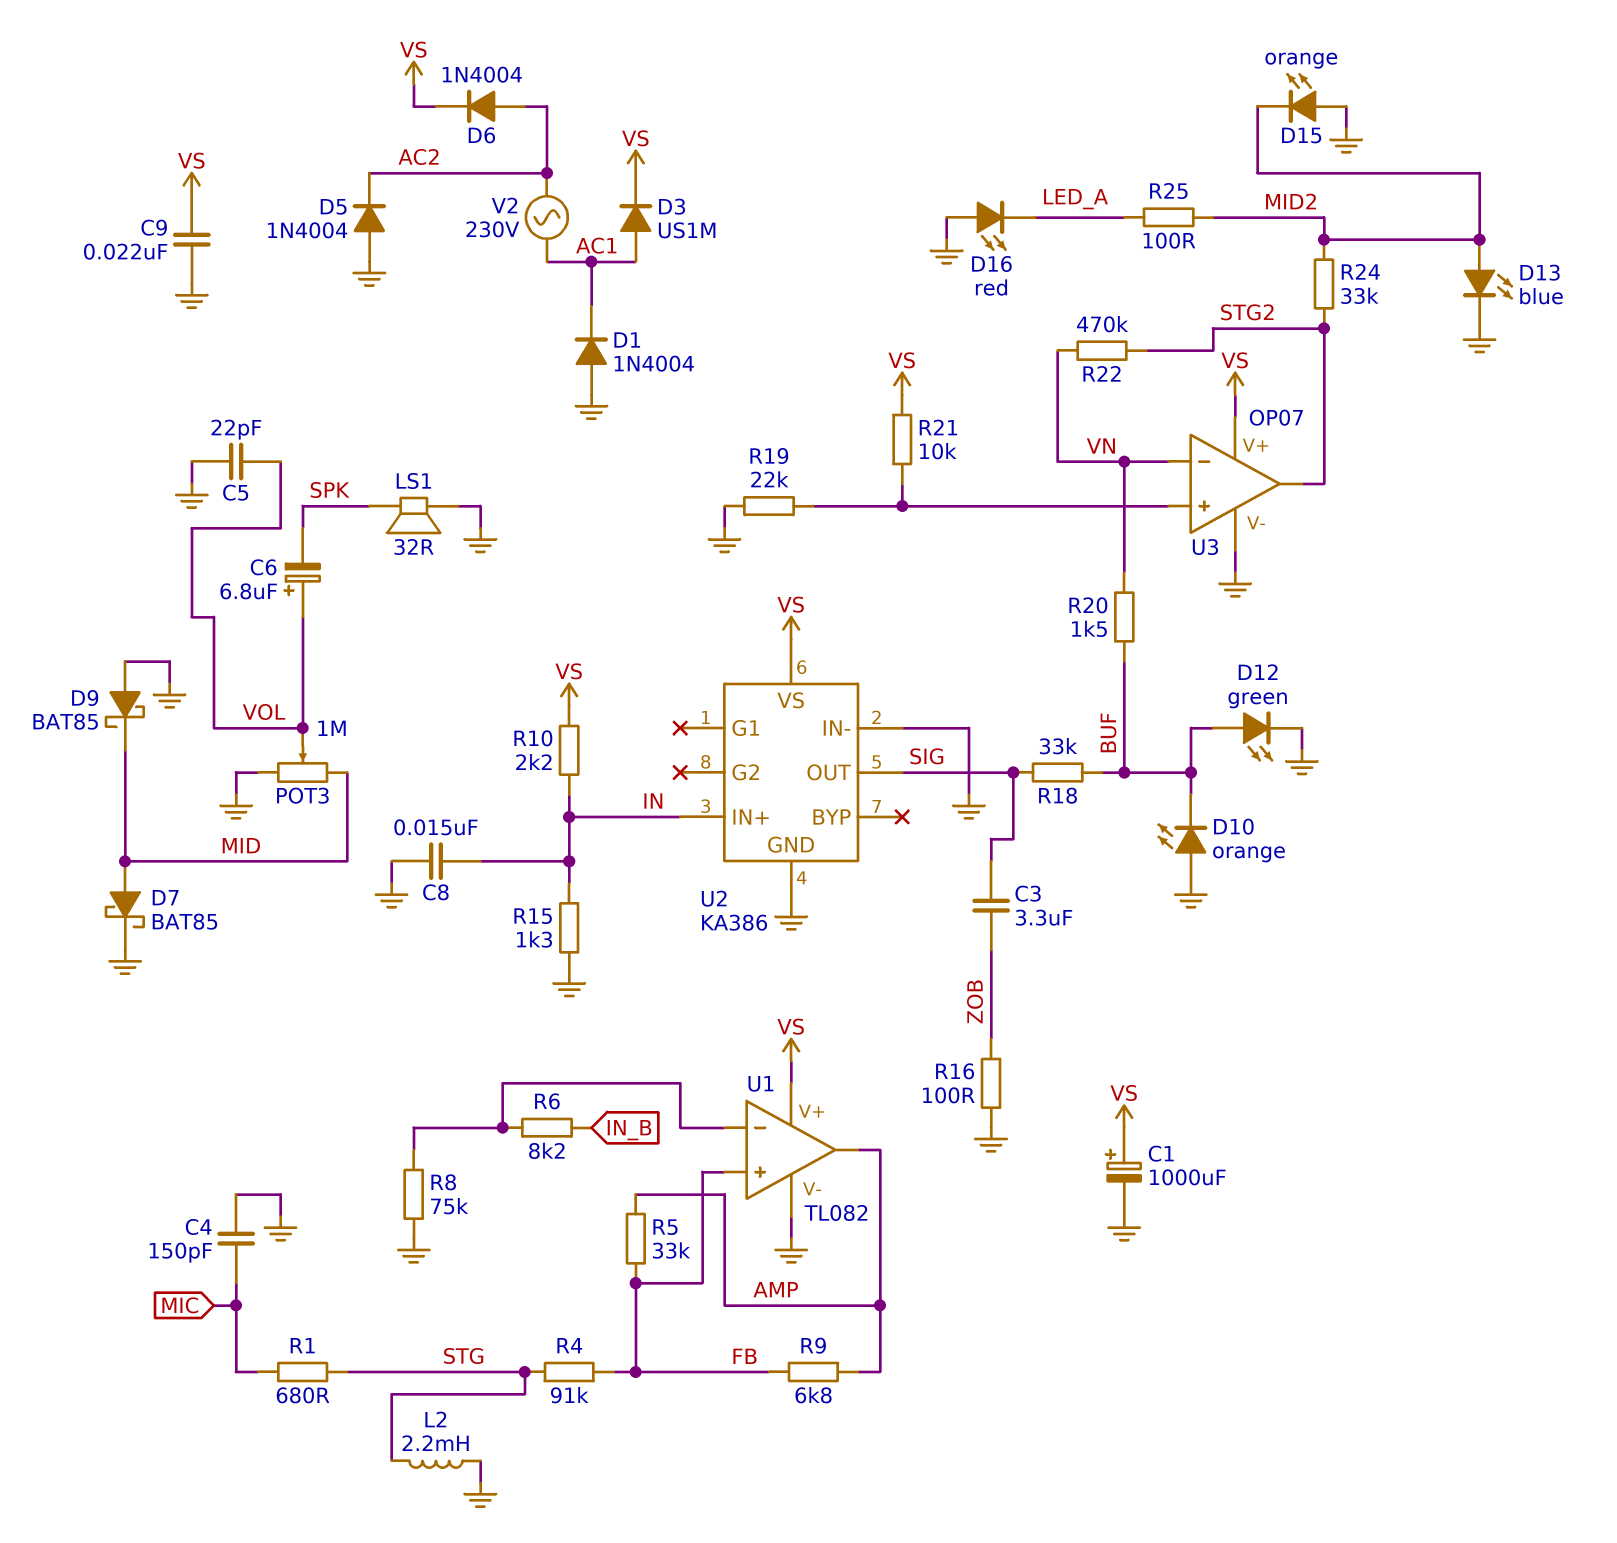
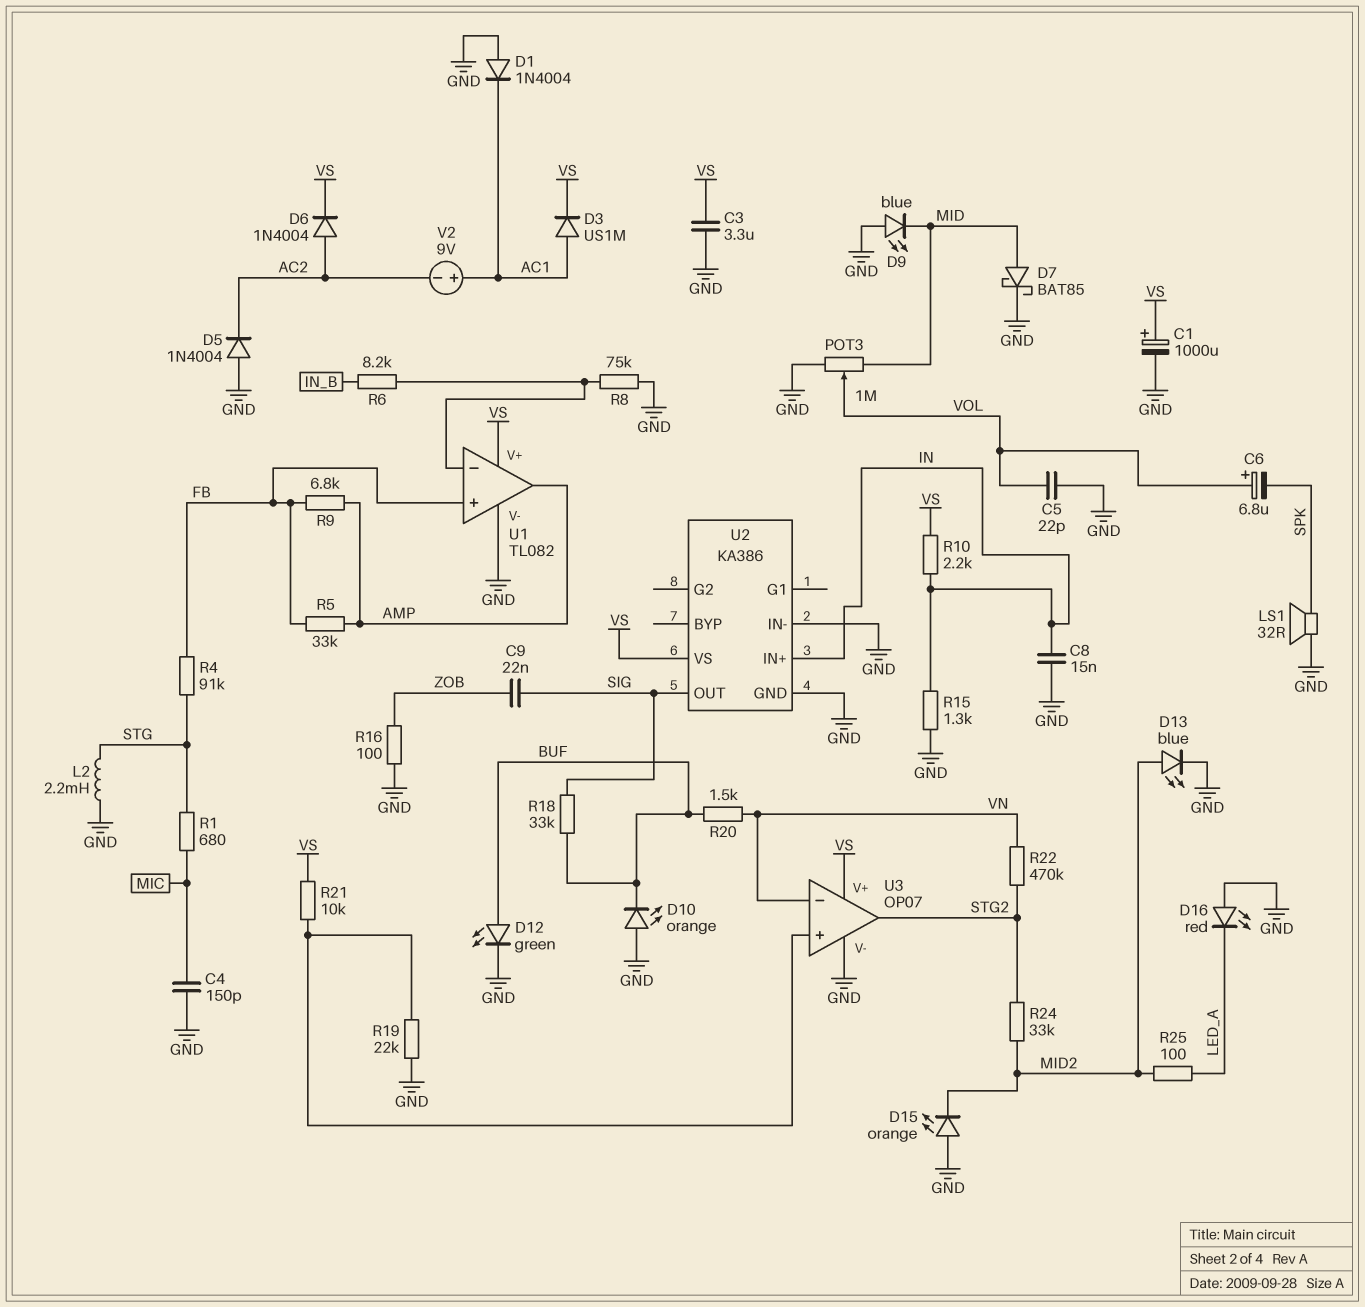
C3: 3.3uF (SIG, ZOB) -> 3.3uF (GND, VS)
C9: 22nF (GND, VS) -> 22nF (SIG, ZOB)
D9: schottky BAT85 (A GND, K MID) -> LED blue (A GND, K MID)
V2: AC 230V (AC1, AC2) -> 9V (plus AC1, minus AC2)

